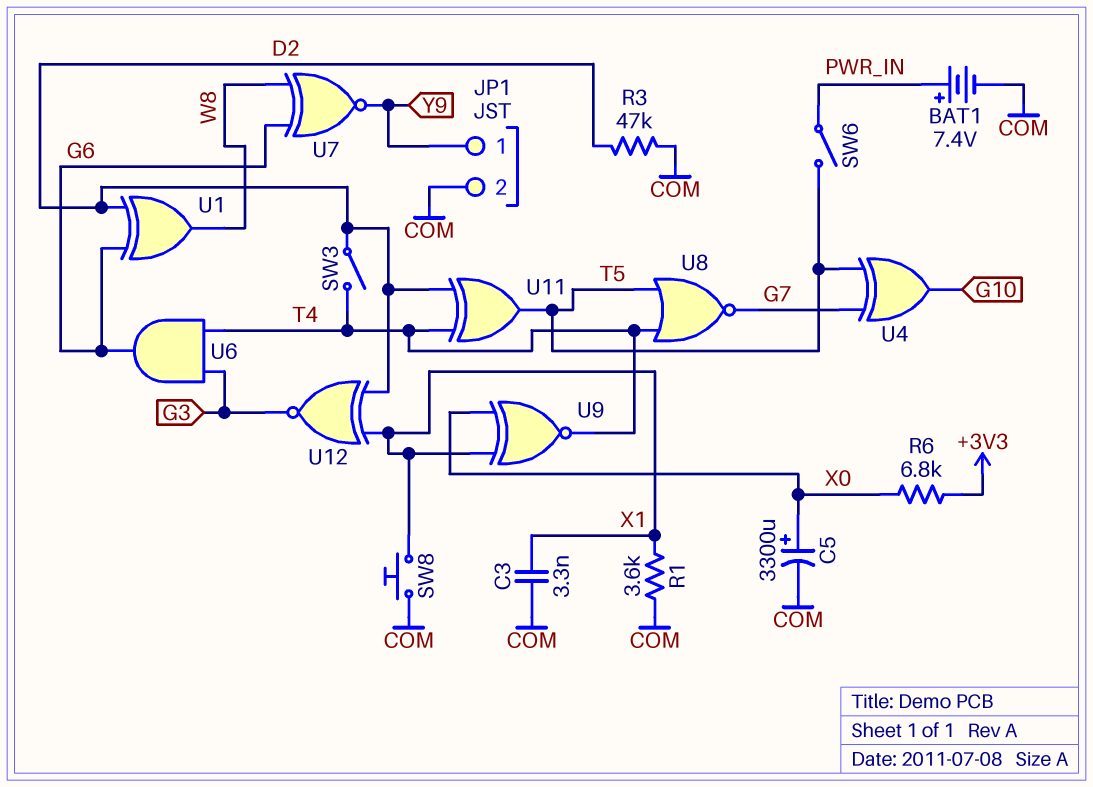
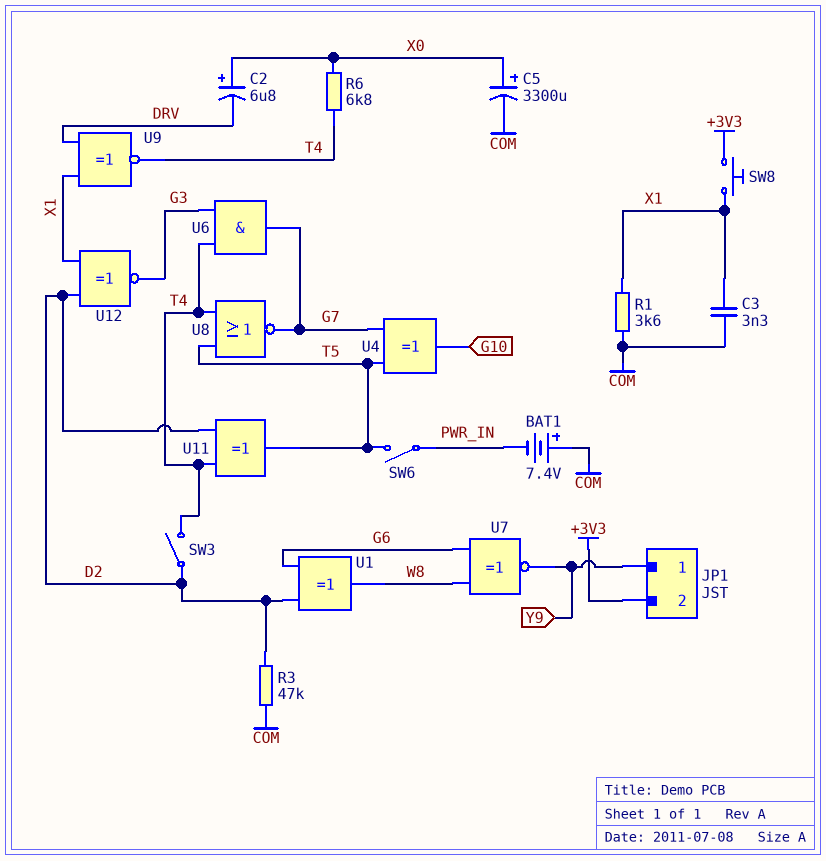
BAT1: 7.4V (plus PWR_IN, minus COM) -> 7.4V (plus COM, minus PWR_IN)
C2: none -> 6.8uF (plus X0, minus DRV)
JP1 pin 2: COM -> +3V3
R6: 6.8k (+3V3, X0) -> 6.8k (T4, X0)
SW8: button (COM, X1) -> button (+3V3, X1)
U6: AND (in G3, in T4, out G6) -> AND (in G3, in T4, out G7)
U9: XNOR (in X0, in X1, out T4) -> XNOR (in DRV, in X1, out T4)

